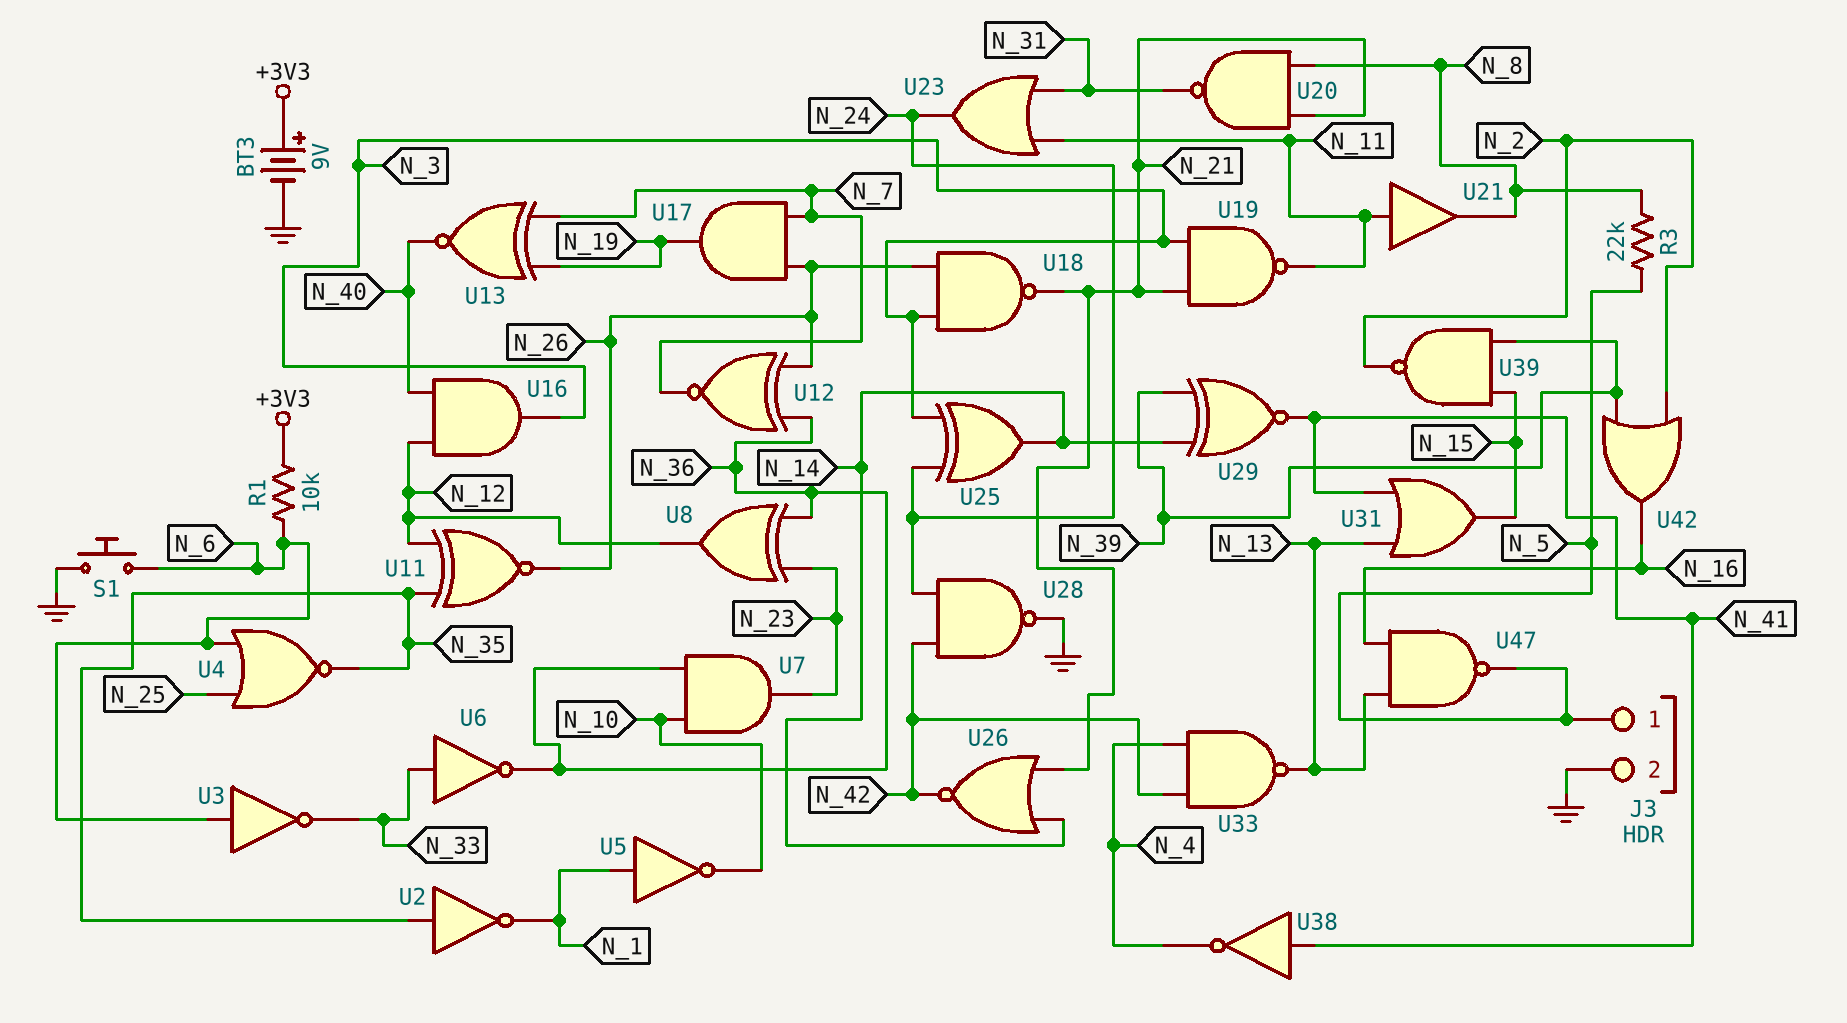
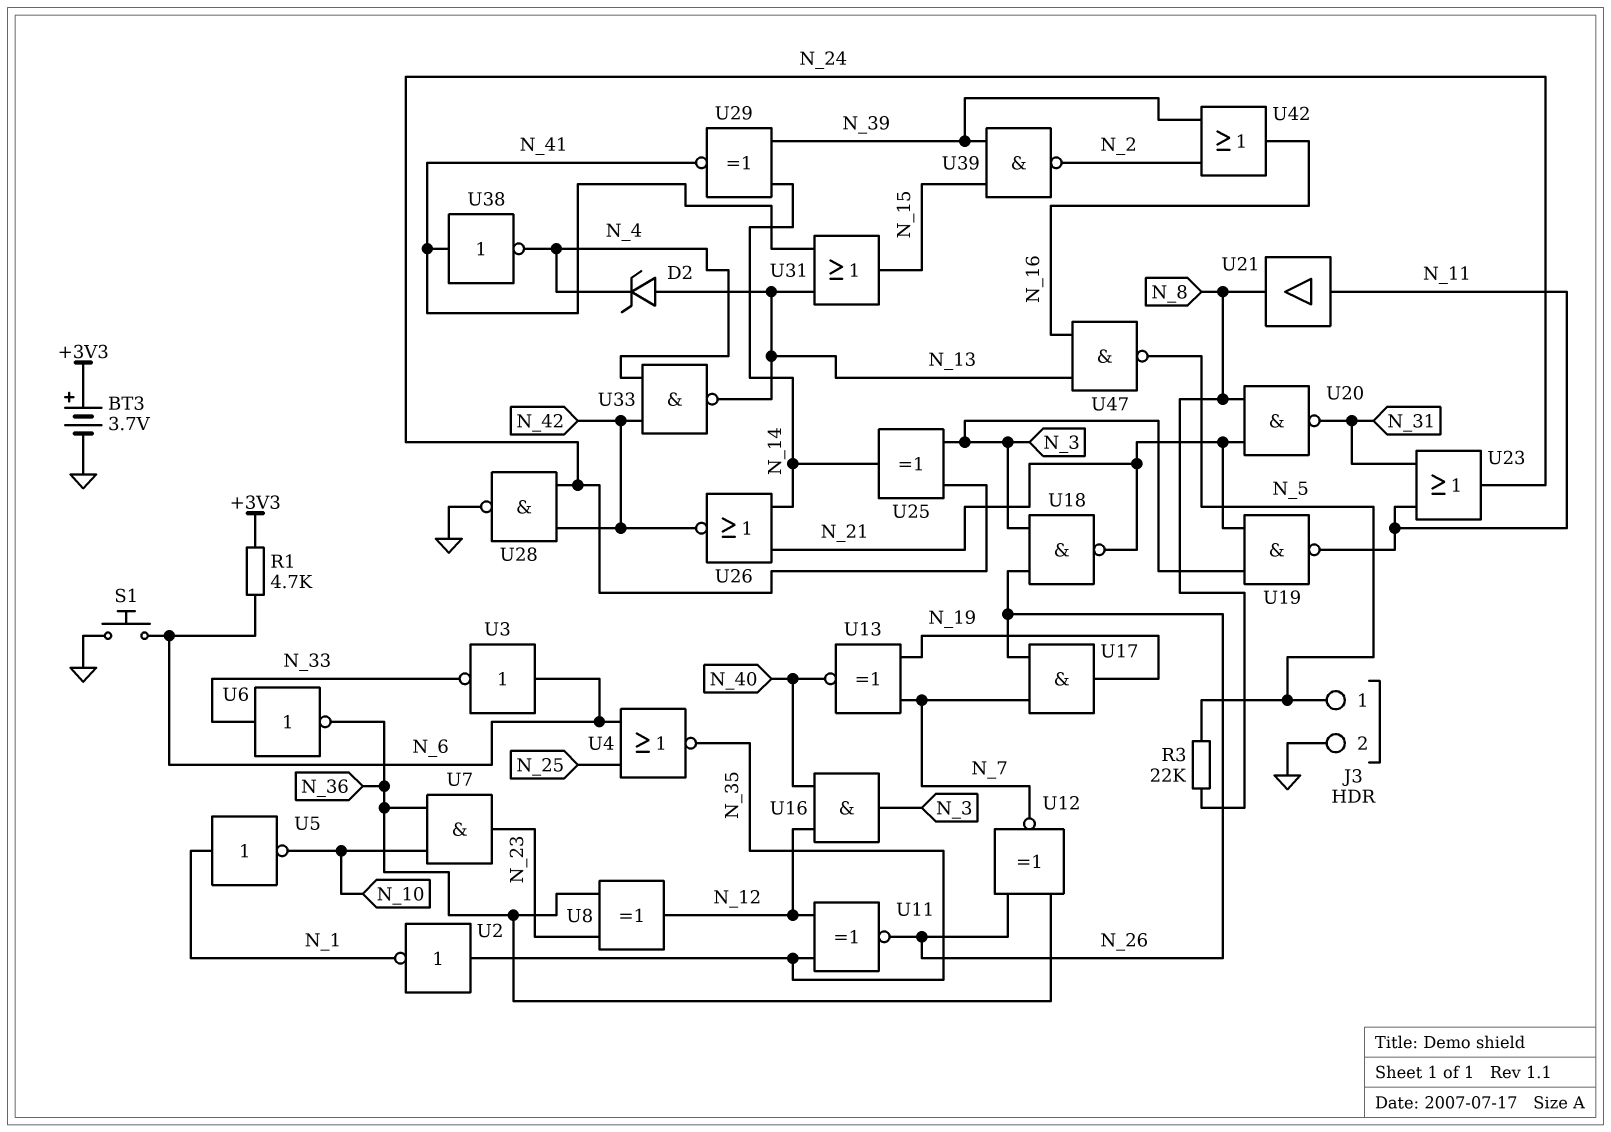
BT3: 9V (plus +3V3, minus GND) -> 3.7V (plus +3V3, minus GND)
D2: none -> zener (A N_13, K N_4)
R1: 10k (+3V3, N_6) -> 4.7k (+3V3, N_6)

